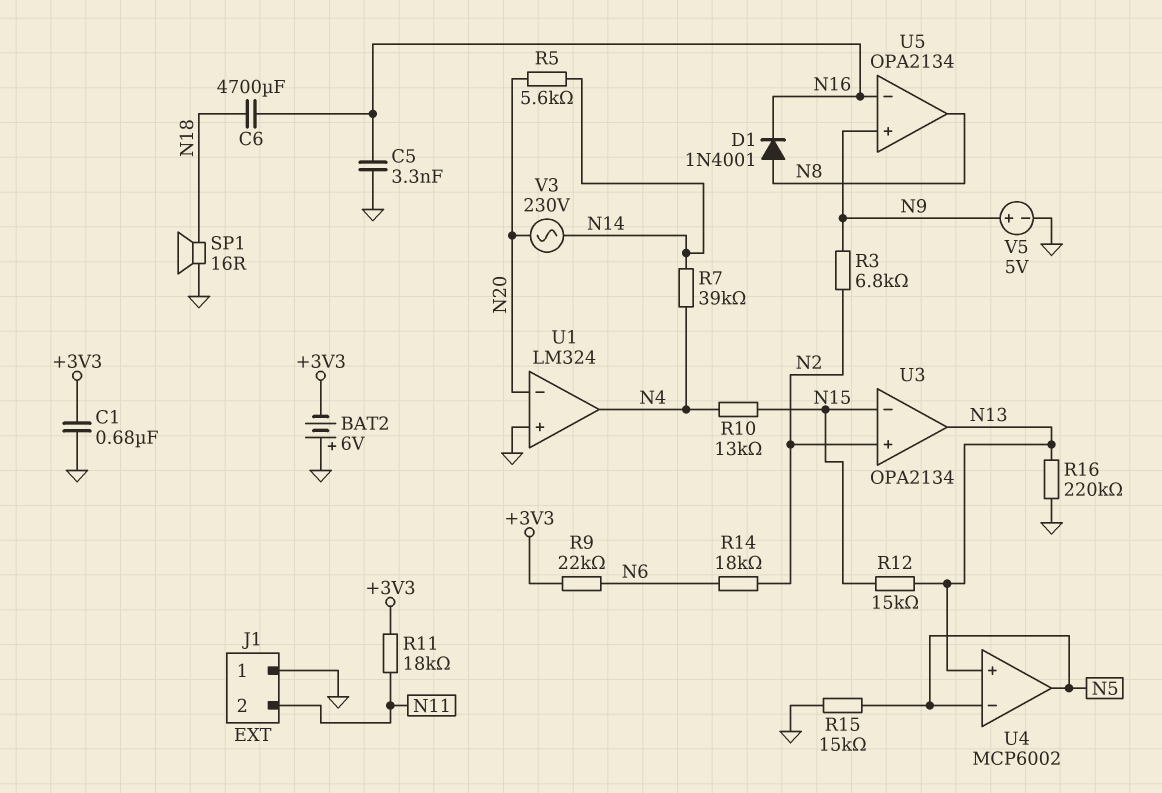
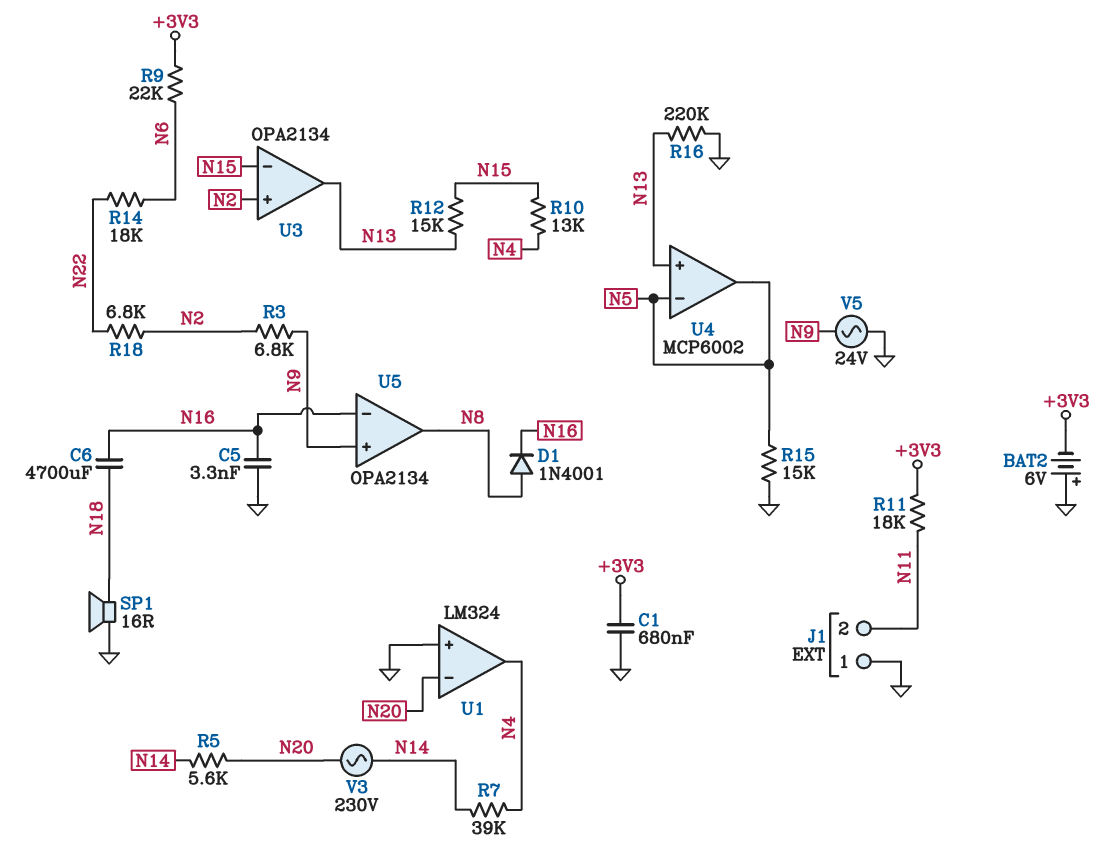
R14: 18k (N2, N6) -> 18k (N6, N22)
R18: none -> 6.8k (N2, N22)
V5: 5V (plus N9, minus GND) -> AC 24V (GND, N9)

